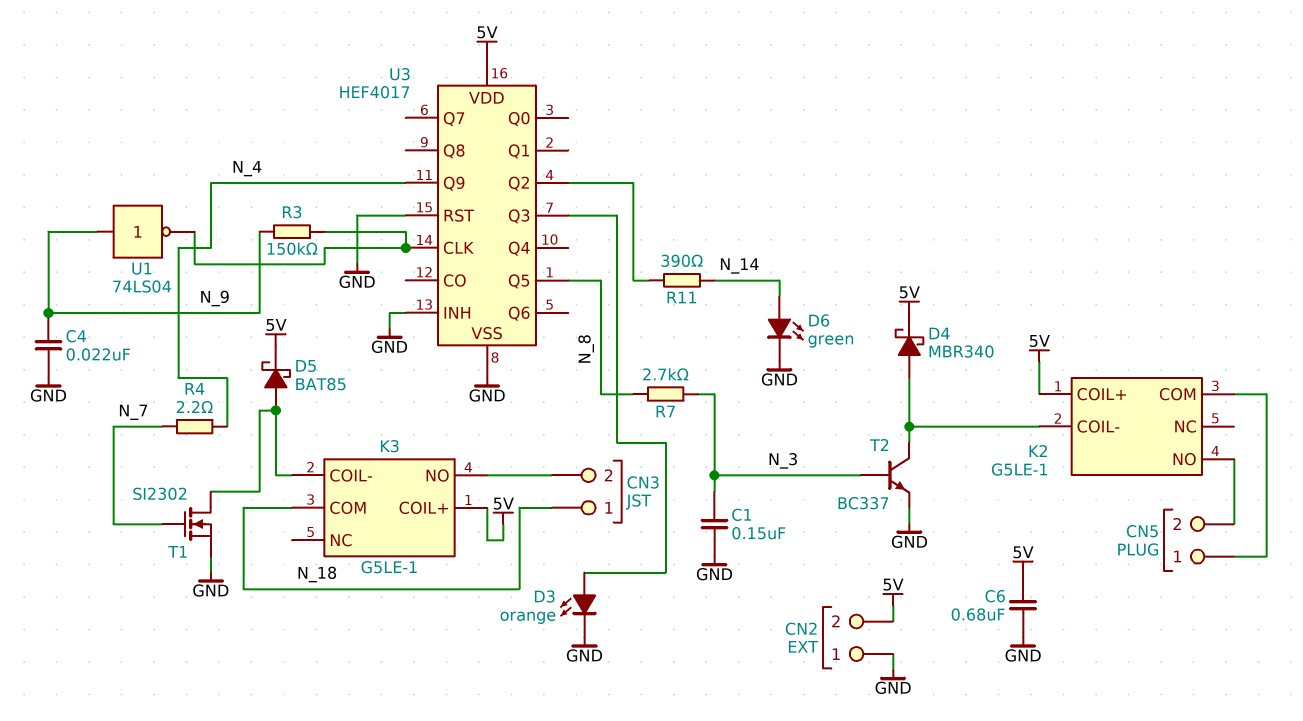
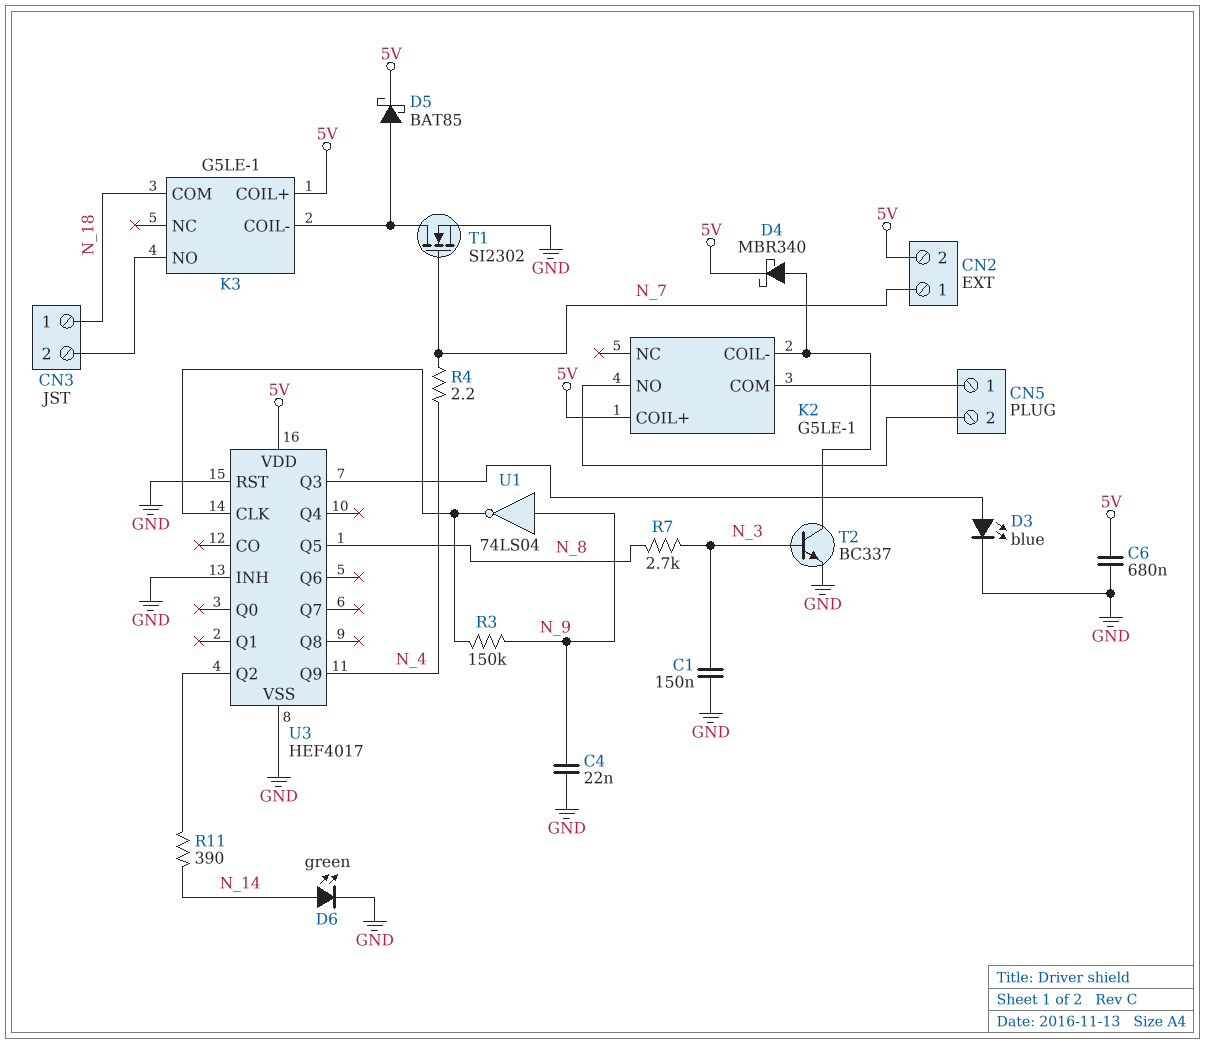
CN2 pin 1: GND -> N_7
D3: LED orange (A U3/Q3, K GND) -> LED blue (A U3/Q3, K GND)

